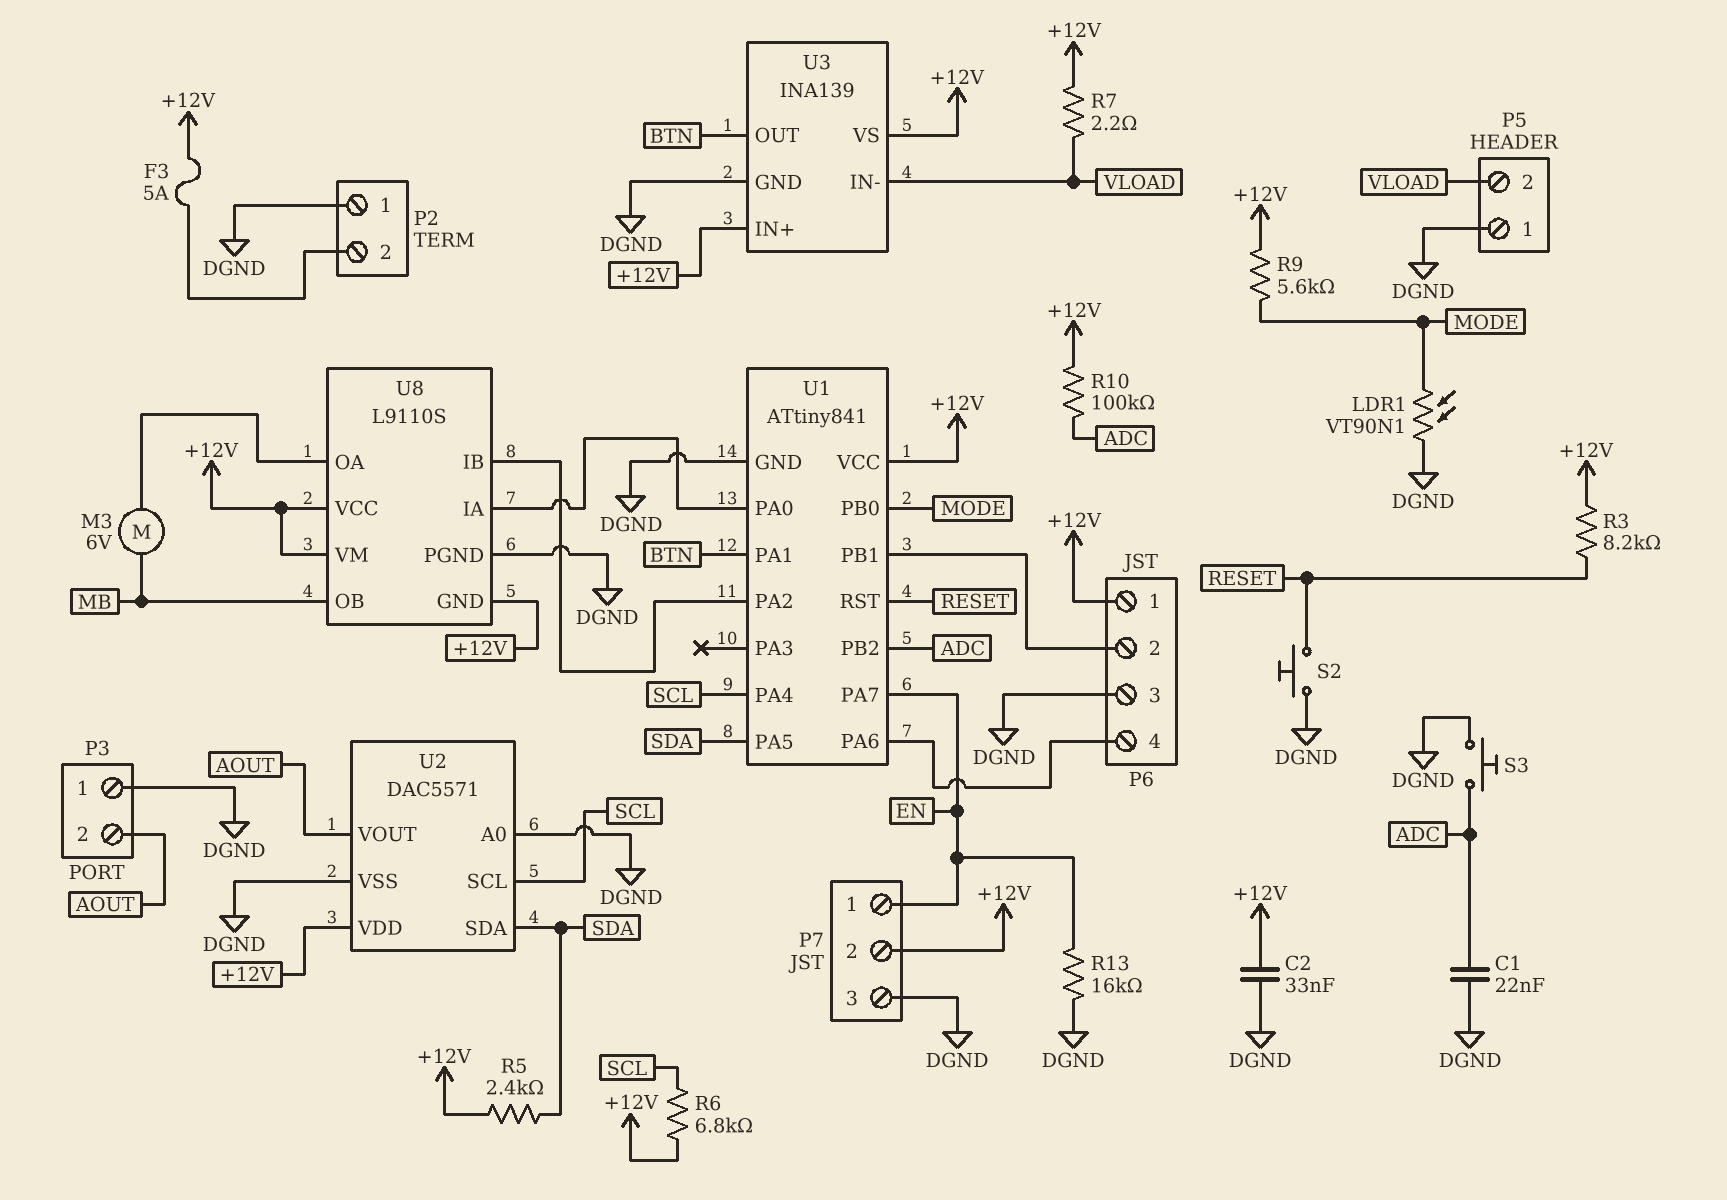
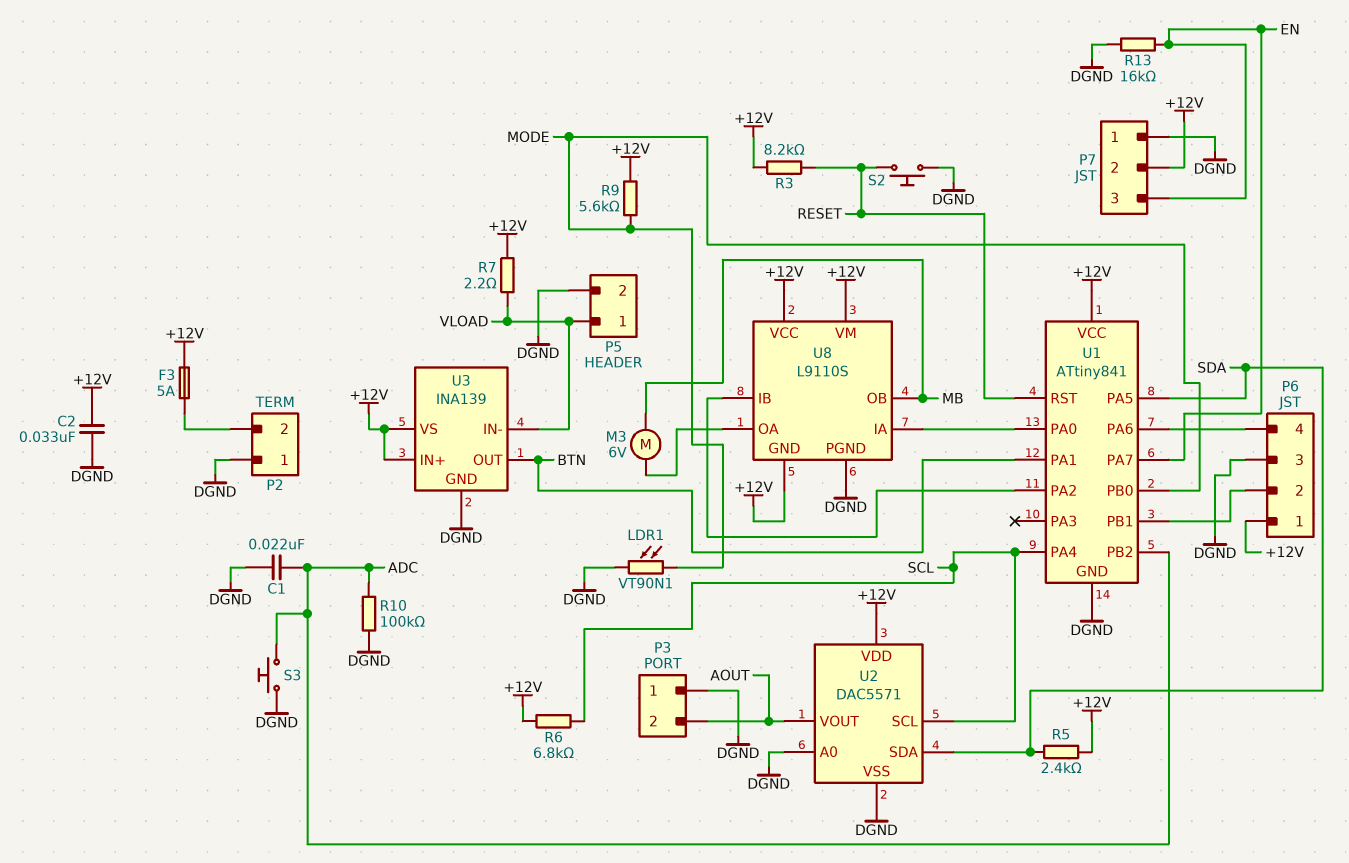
P5 pin 1: DGND -> VLOAD
P5 pin 2: VLOAD -> DGND
P7 pin 1: EN -> DGND
P7 pin 3: DGND -> EN
R10: 100k (+12V, ADC) -> 100k (ADC, DGND)

